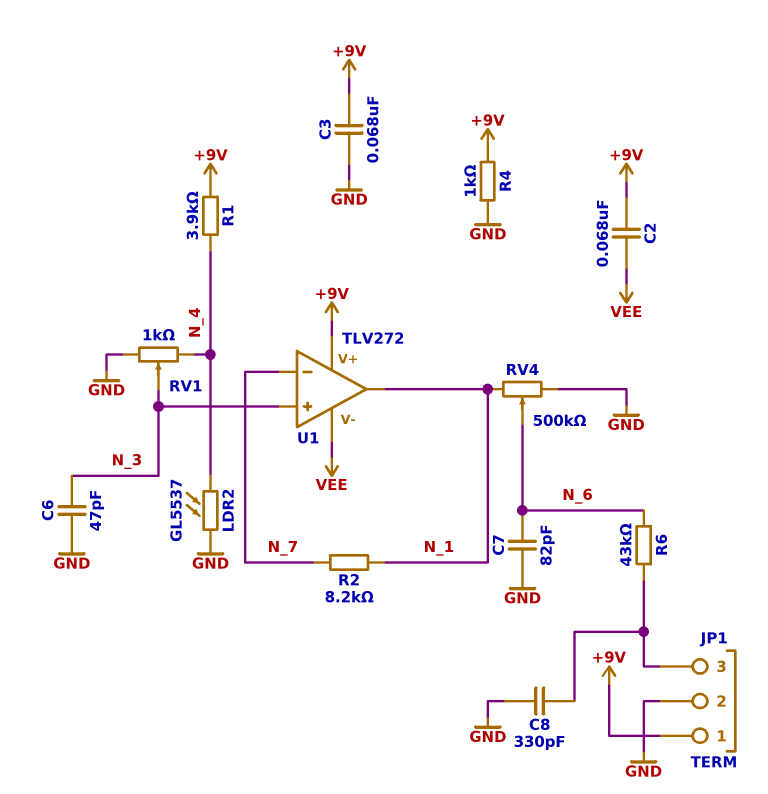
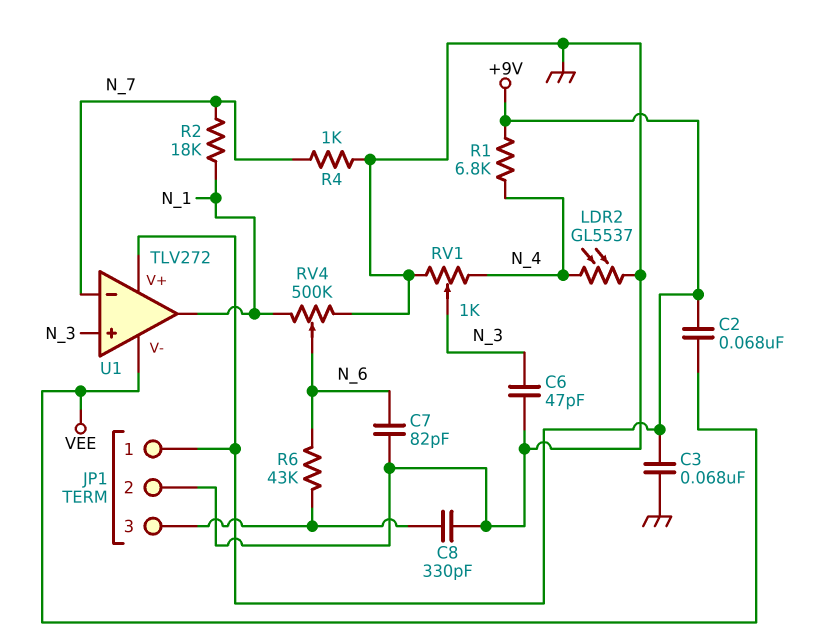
R1: 3.9k (+9V, N_4) -> 6.8k (+9V, N_4)
R2: 8.2k (N_1, N_7) -> 18k (N_1, N_7)
R4: 1k (+9V, GND) -> 1k (GND, N_7)

